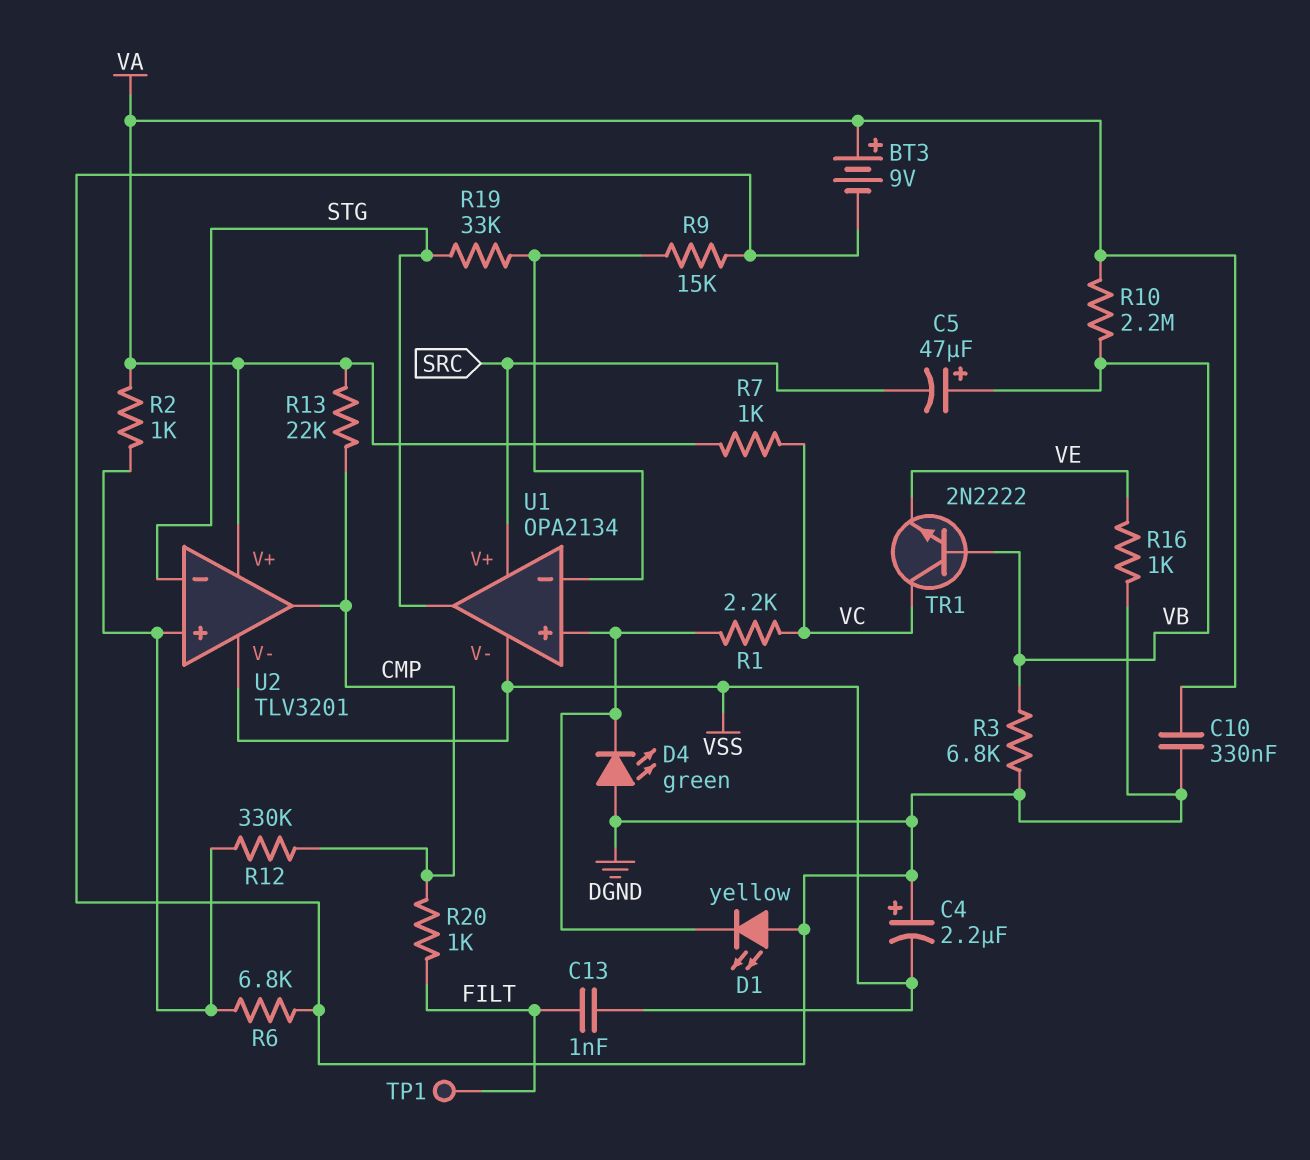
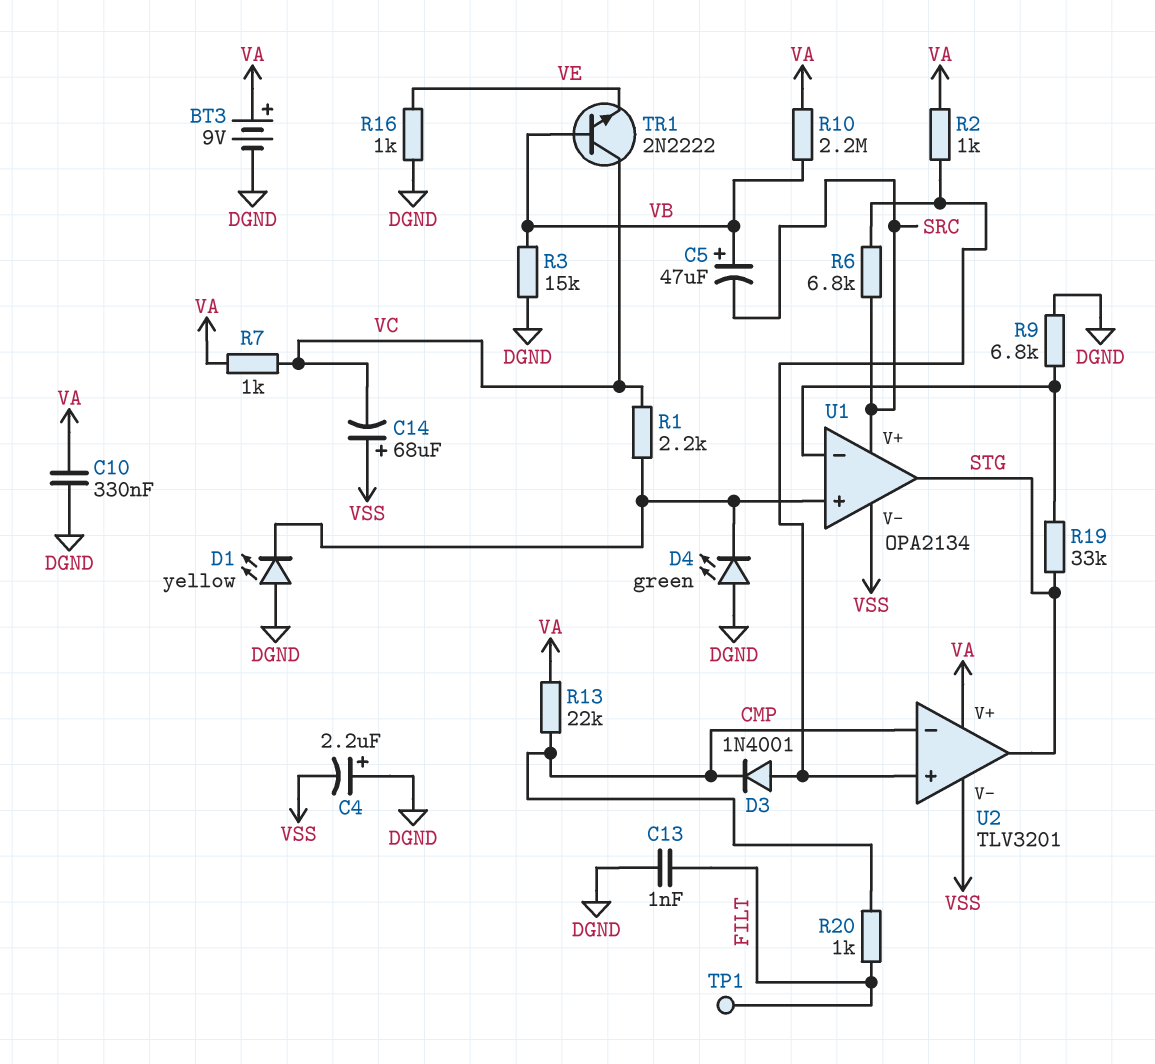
C13: 1nF (FILT, VSS) -> 1nF (DGND, FILT)
C14: none -> 68uF (plus VSS, minus VC)
D3: none -> diode 1N4001 (A U2/in+, K CMP)
R3: 6.8k (DGND, VB) -> 15k (DGND, VB)
R6: 6.8k (DGND, U2/in+) -> 6.8k (SRC, U2/in+)
R9: 15k (DGND, U1/in-) -> 6.8k (DGND, U1/in-)
R12: 330k (CMP, U2/in+) -> none
U2 pin in-: STG -> CMP
U2 pin out: CMP -> STG

